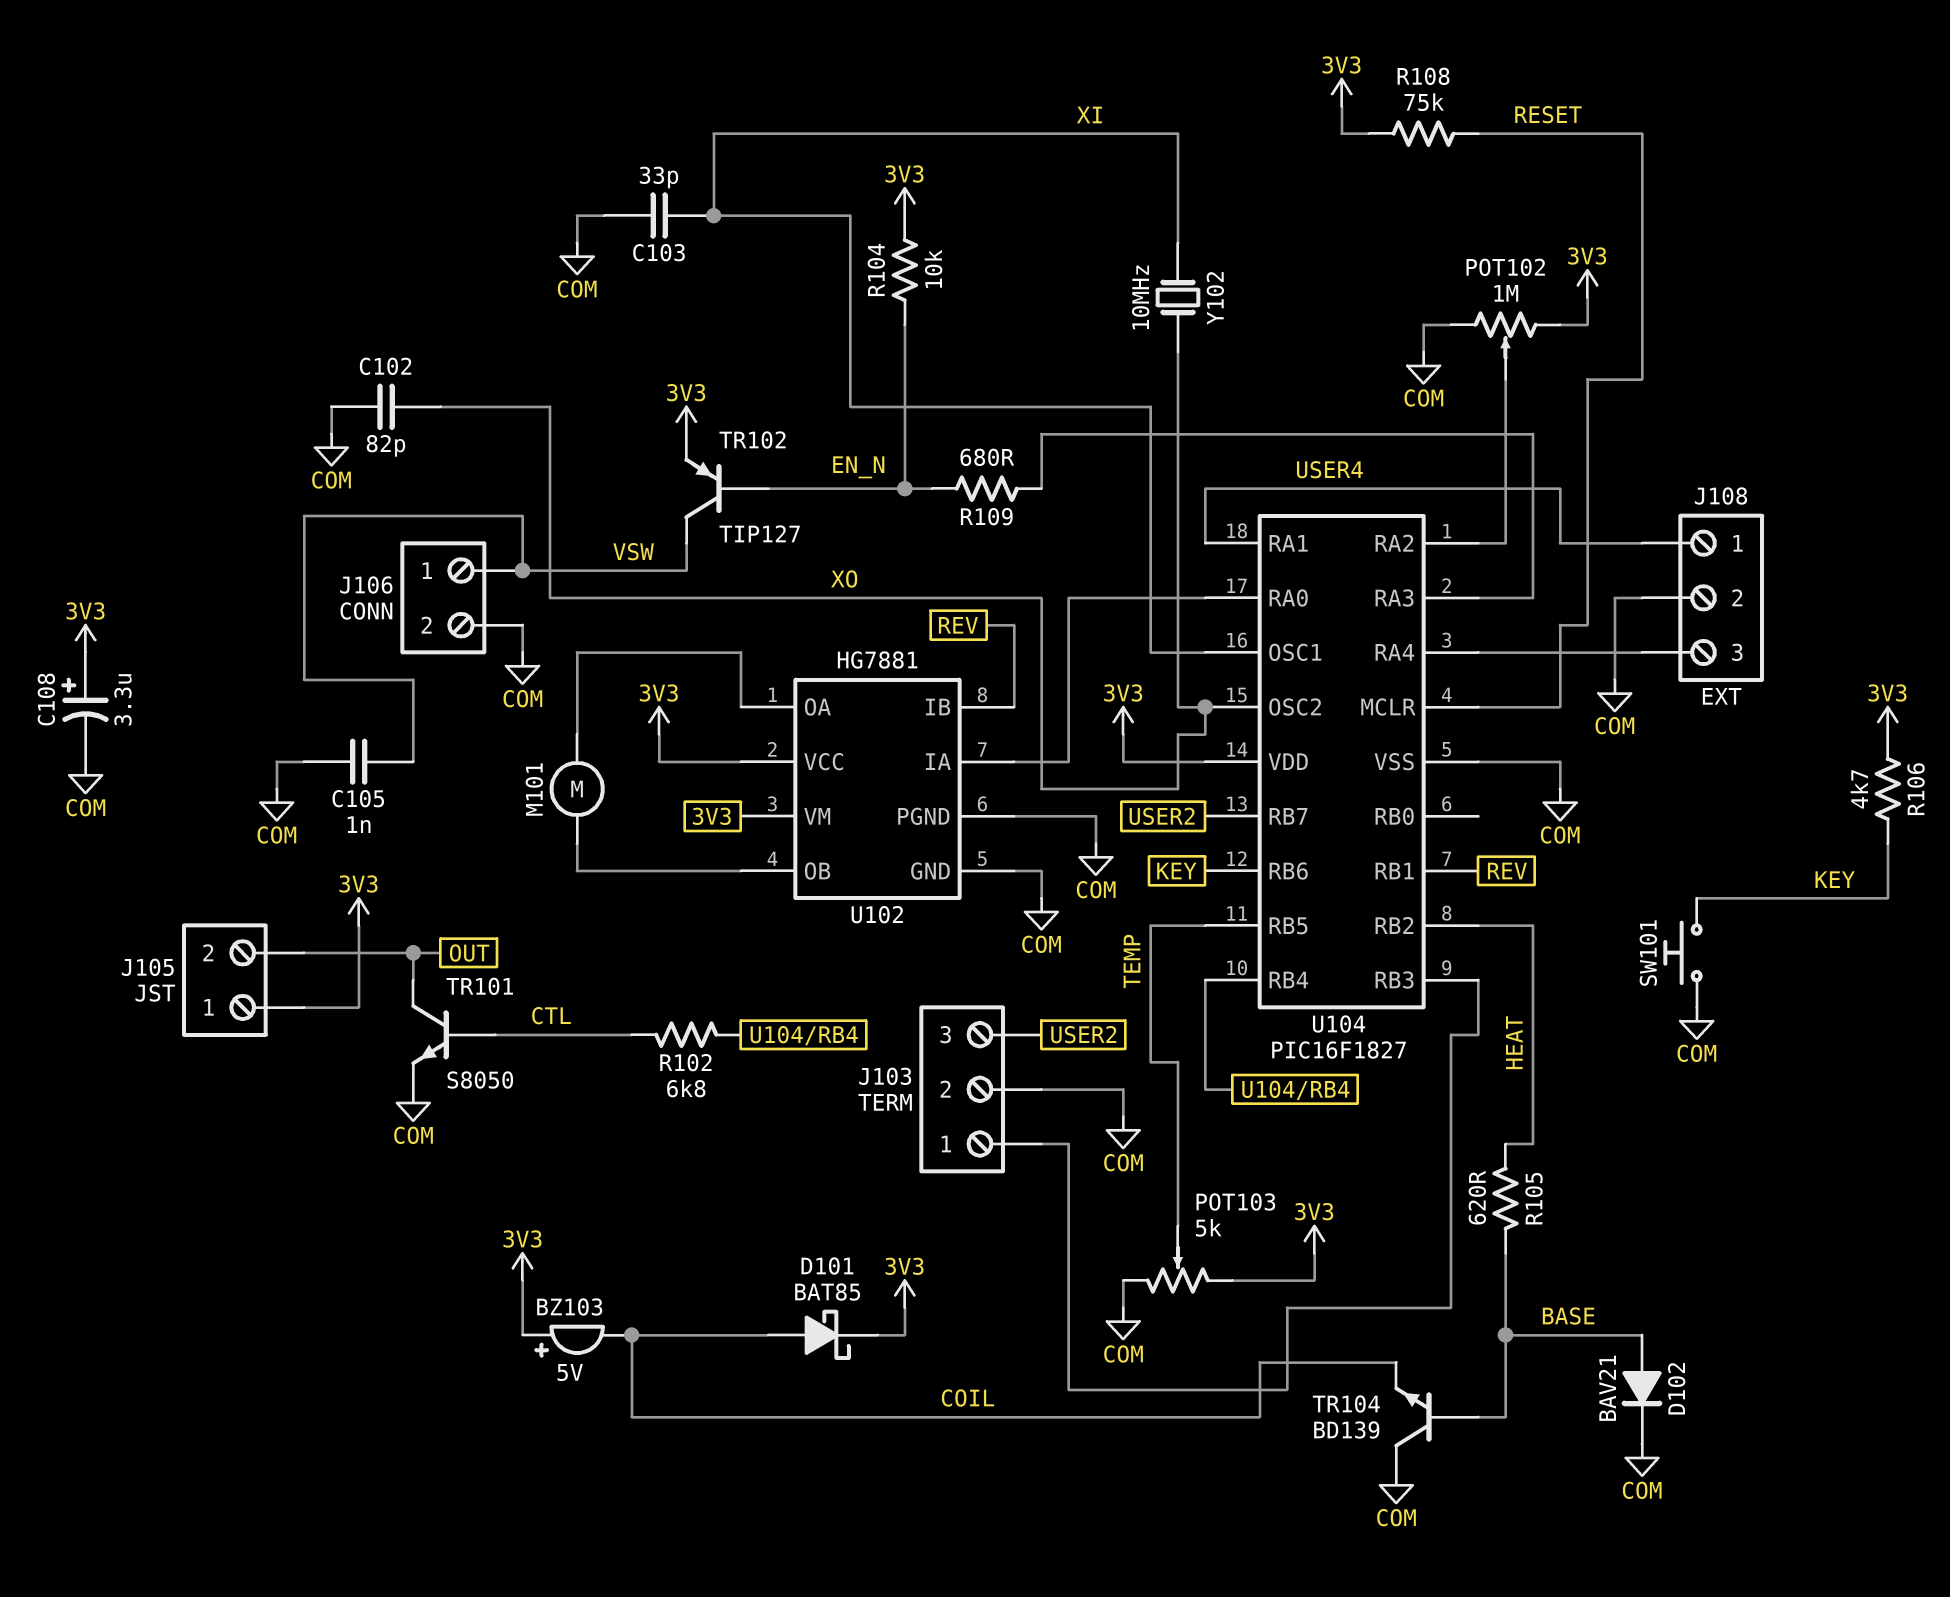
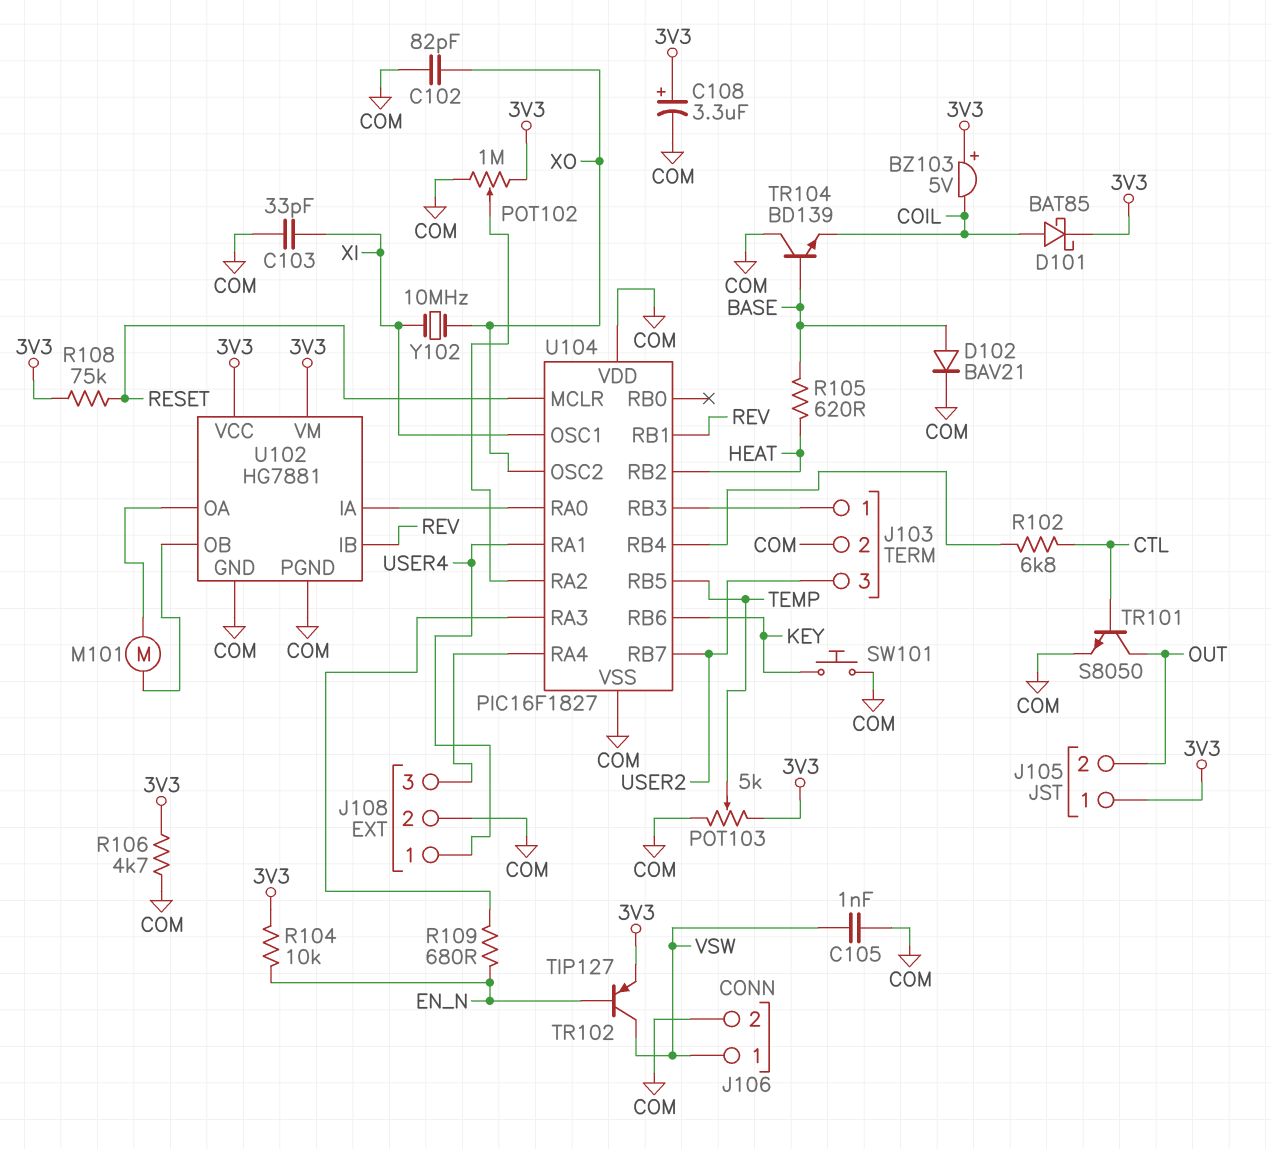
R106: 4.7k (3V3, KEY) -> 4.7k (3V3, COM)
U104 pin VDD: 3V3 -> COM

